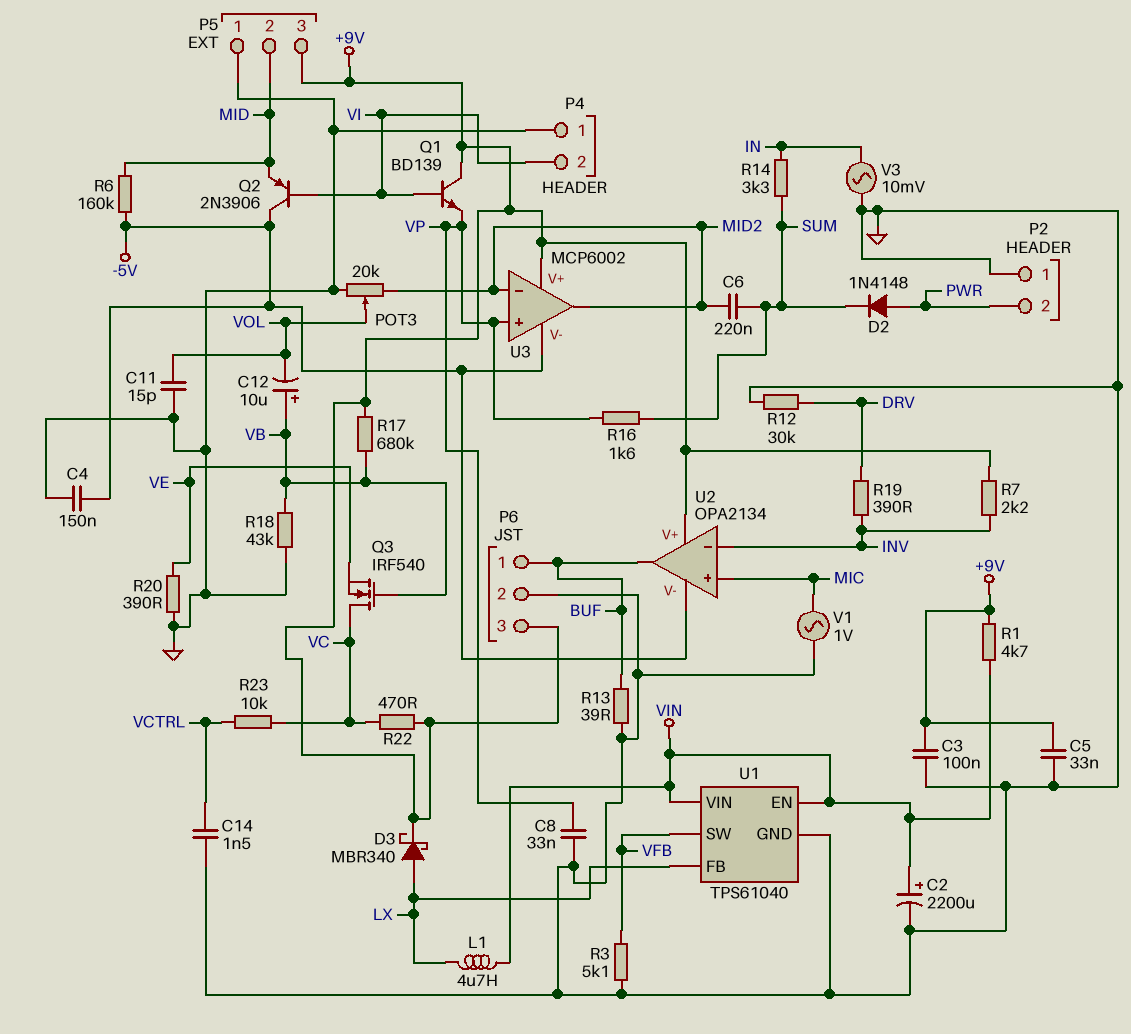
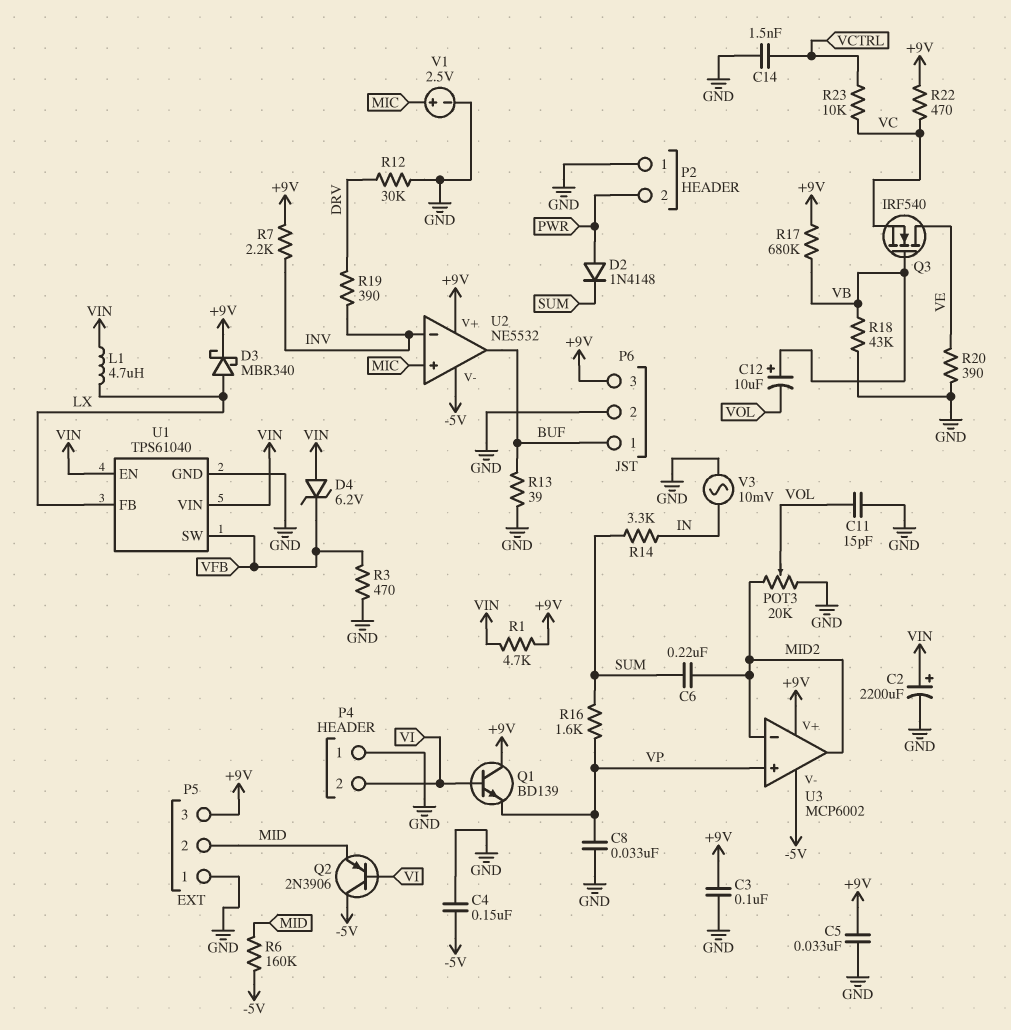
D4: none -> zener 6.2V (A VIN, K VFB)
Q3: NMOS IRF540 (G VB, D VC, S VE) -> NMOS IRF540 (G VB, D VE, S VC)
R3: 5.1k (GND, VFB) -> 470 (GND, VFB)
U2: OPA2134 -> NE5532
V1: AC 1V (GND, MIC) -> 2.5V (plus MIC, minus GND)

